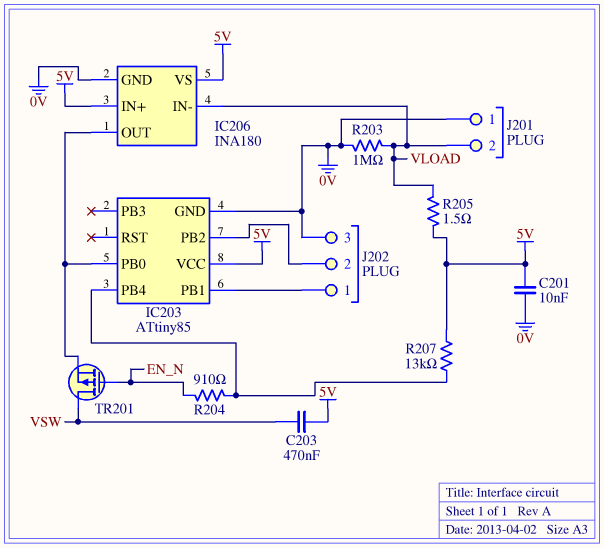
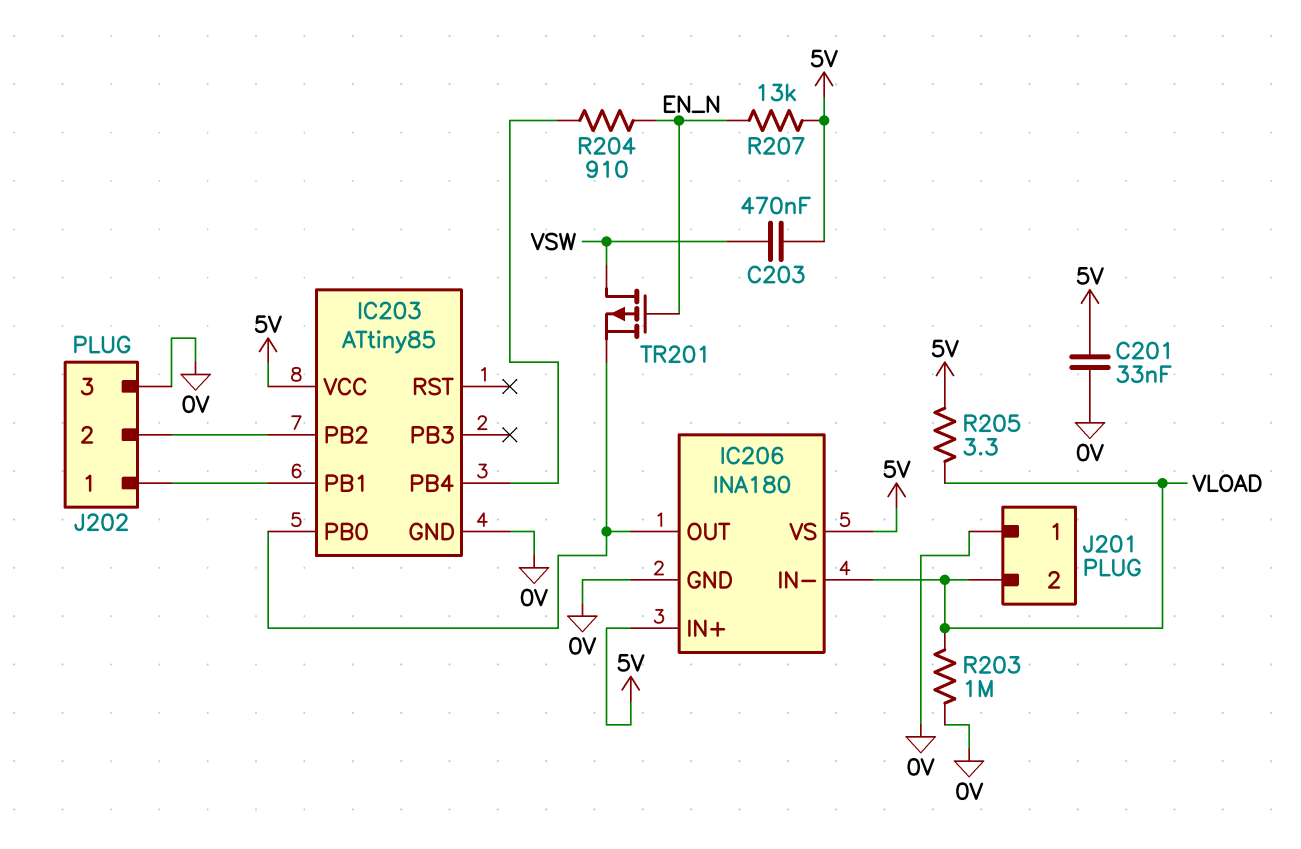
C201: 10nF (0V, 5V) -> 33nF (0V, 5V)
R205: 1.5 (5V, VLOAD) -> 3.3 (5V, VLOAD)
R207: 13k (5V, IC203/PB4) -> 13k (5V, EN_N)

